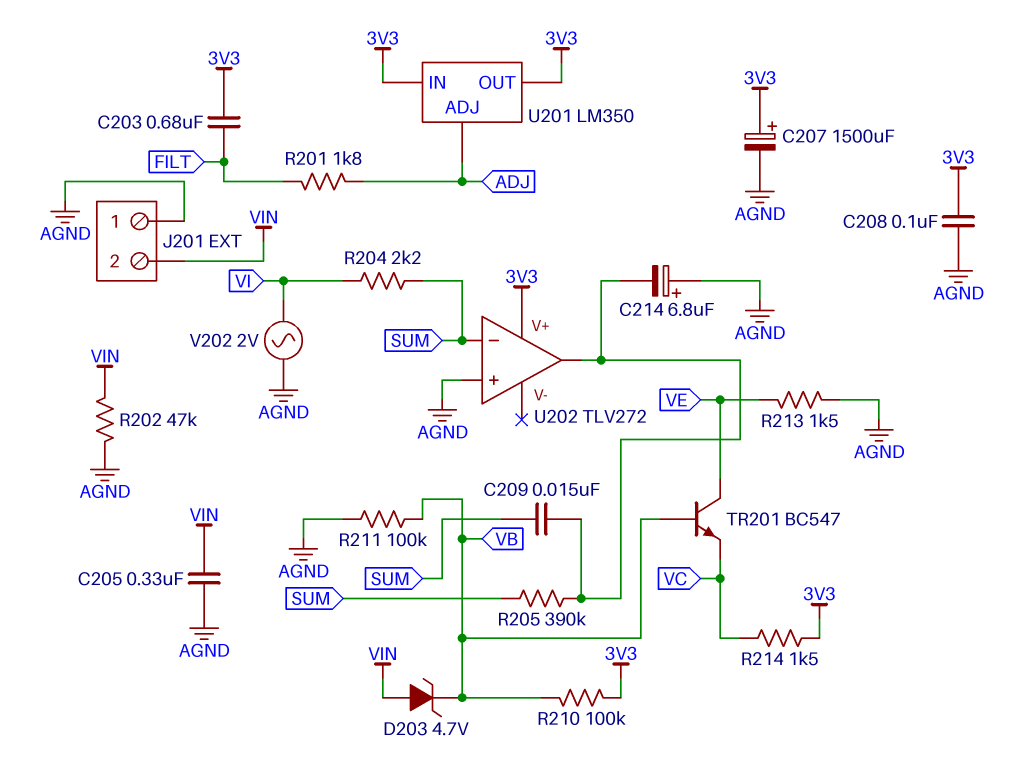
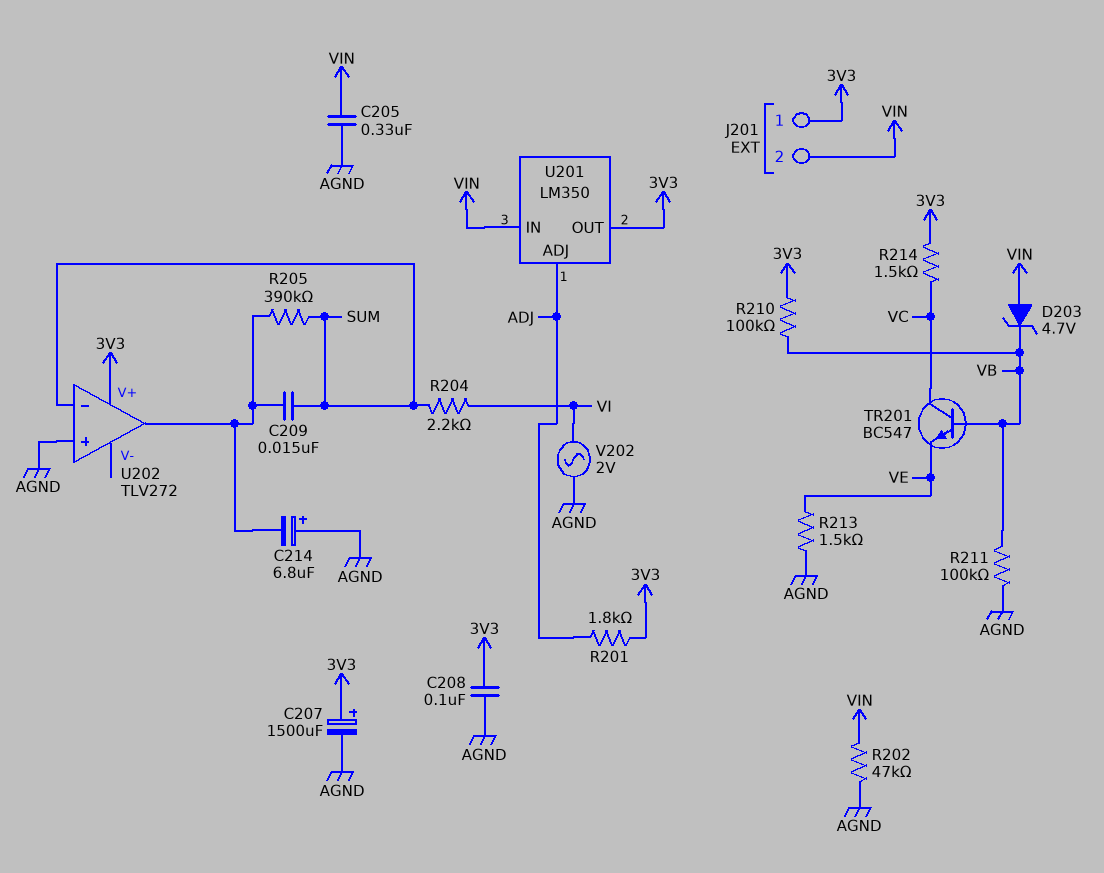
C203: 680nF (3V3, FILT) -> none
J201 pin 1: AGND -> 3V3
R201: 1.8k (ADJ, FILT) -> 1.8k (3V3, ADJ)
TR201: NPN BC547 (B VB, C VE, E VC) -> NPN BC547 (B VB, C VC, E VE)
U201 pin IN: 3V3 -> VIN

